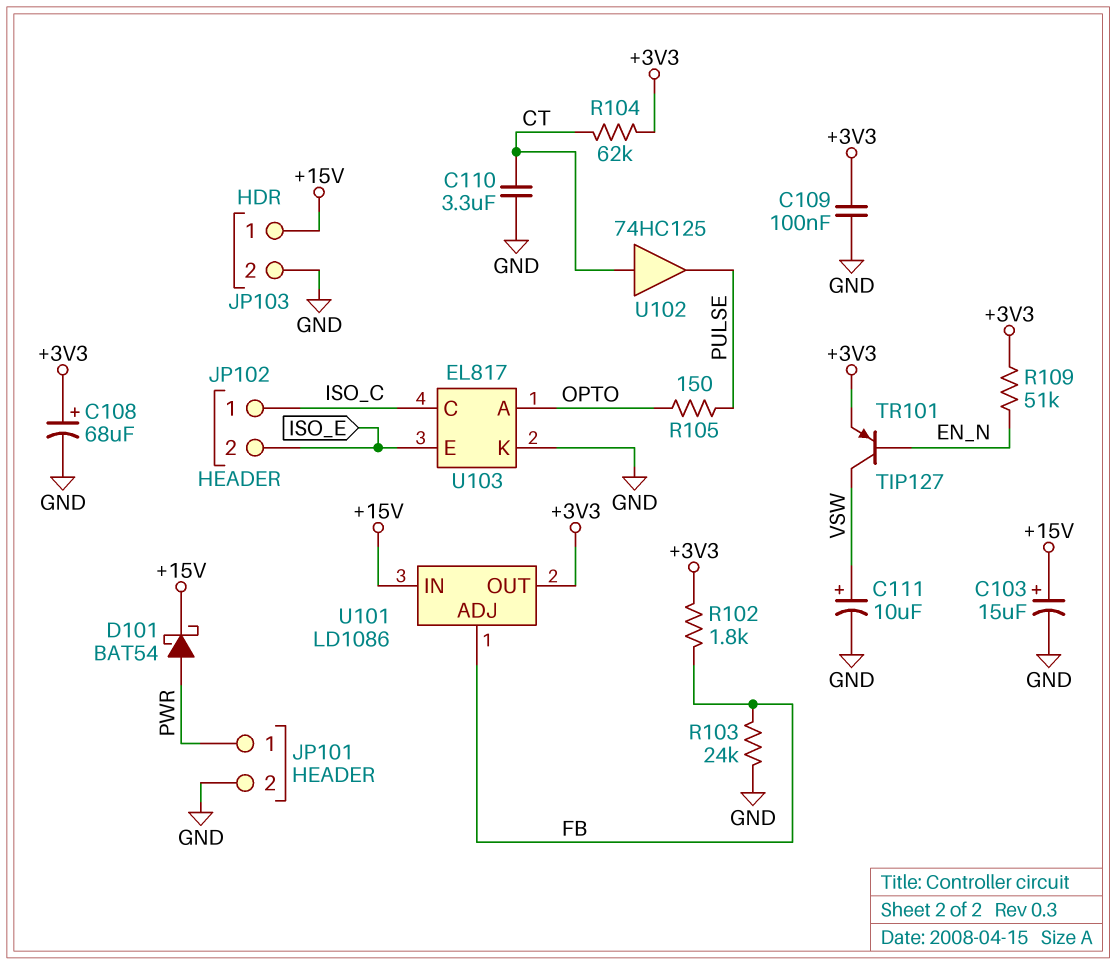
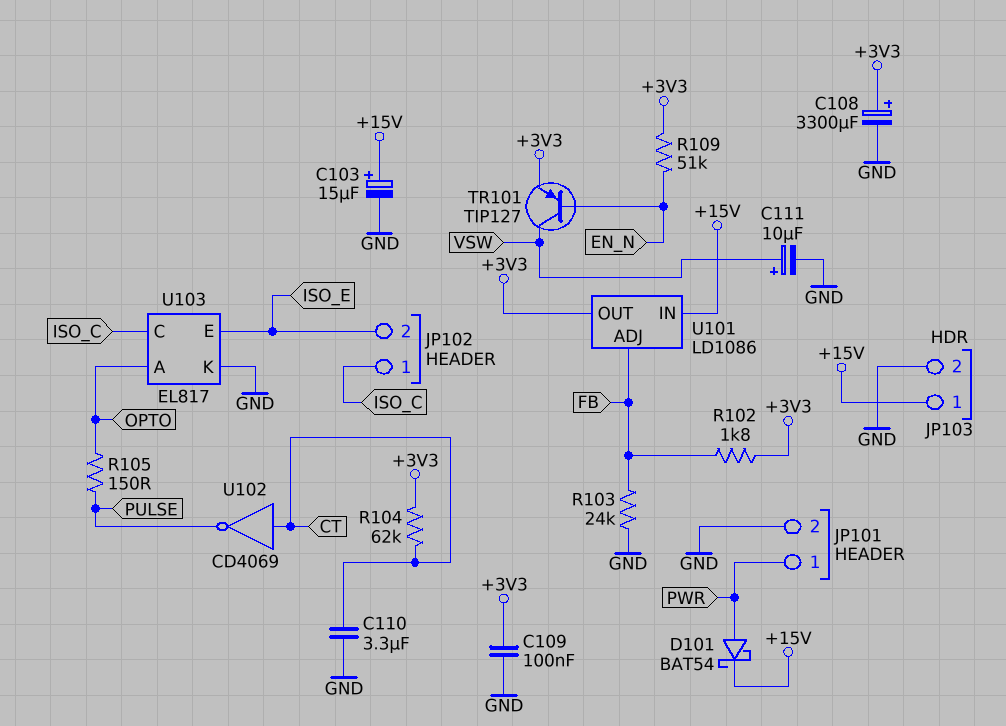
C108: 68uF (plus +3V3, minus GND) -> 3300uF (plus +3V3, minus GND)
U102: buffer 74HC125 (in CT, out PULSE) -> NOT CD4069 (in CT, out PULSE)

